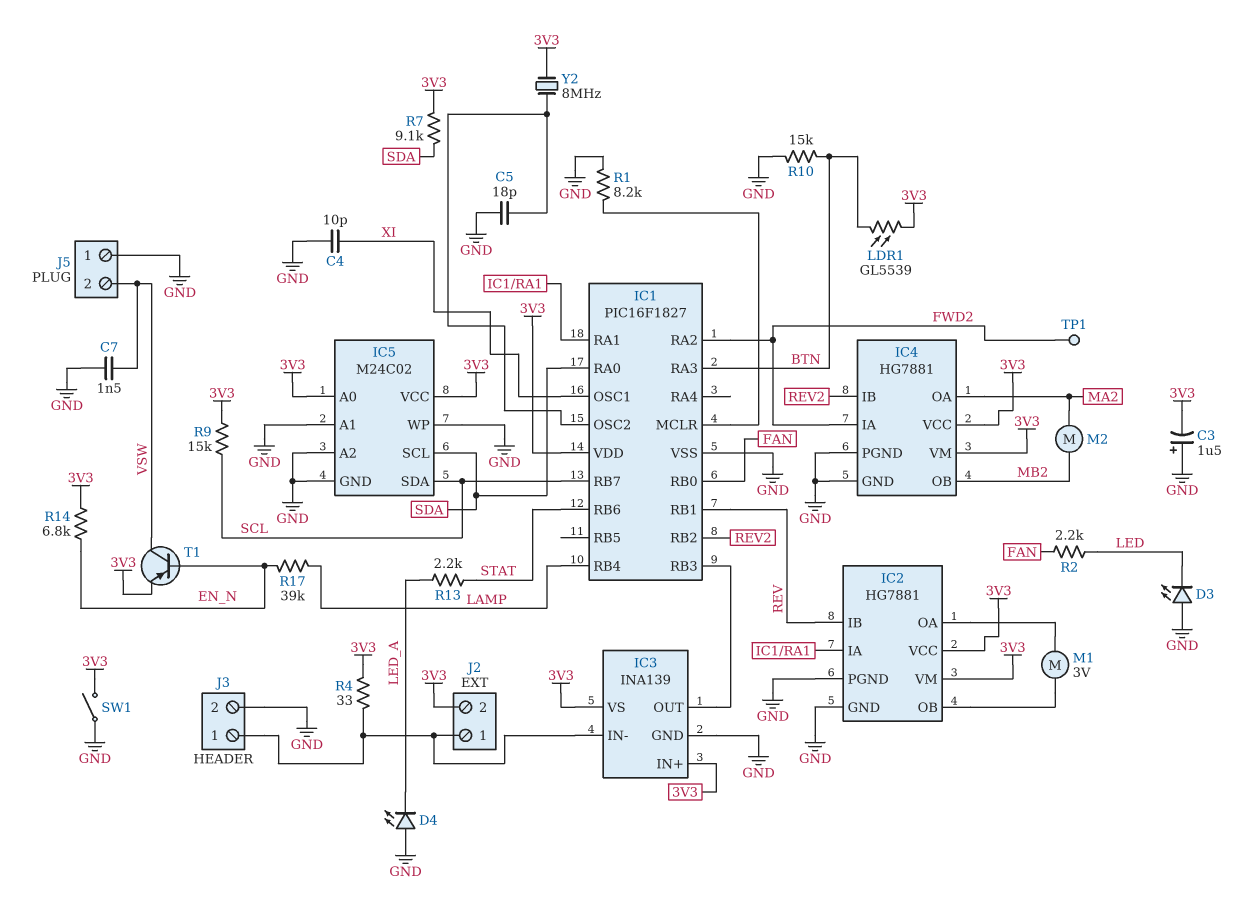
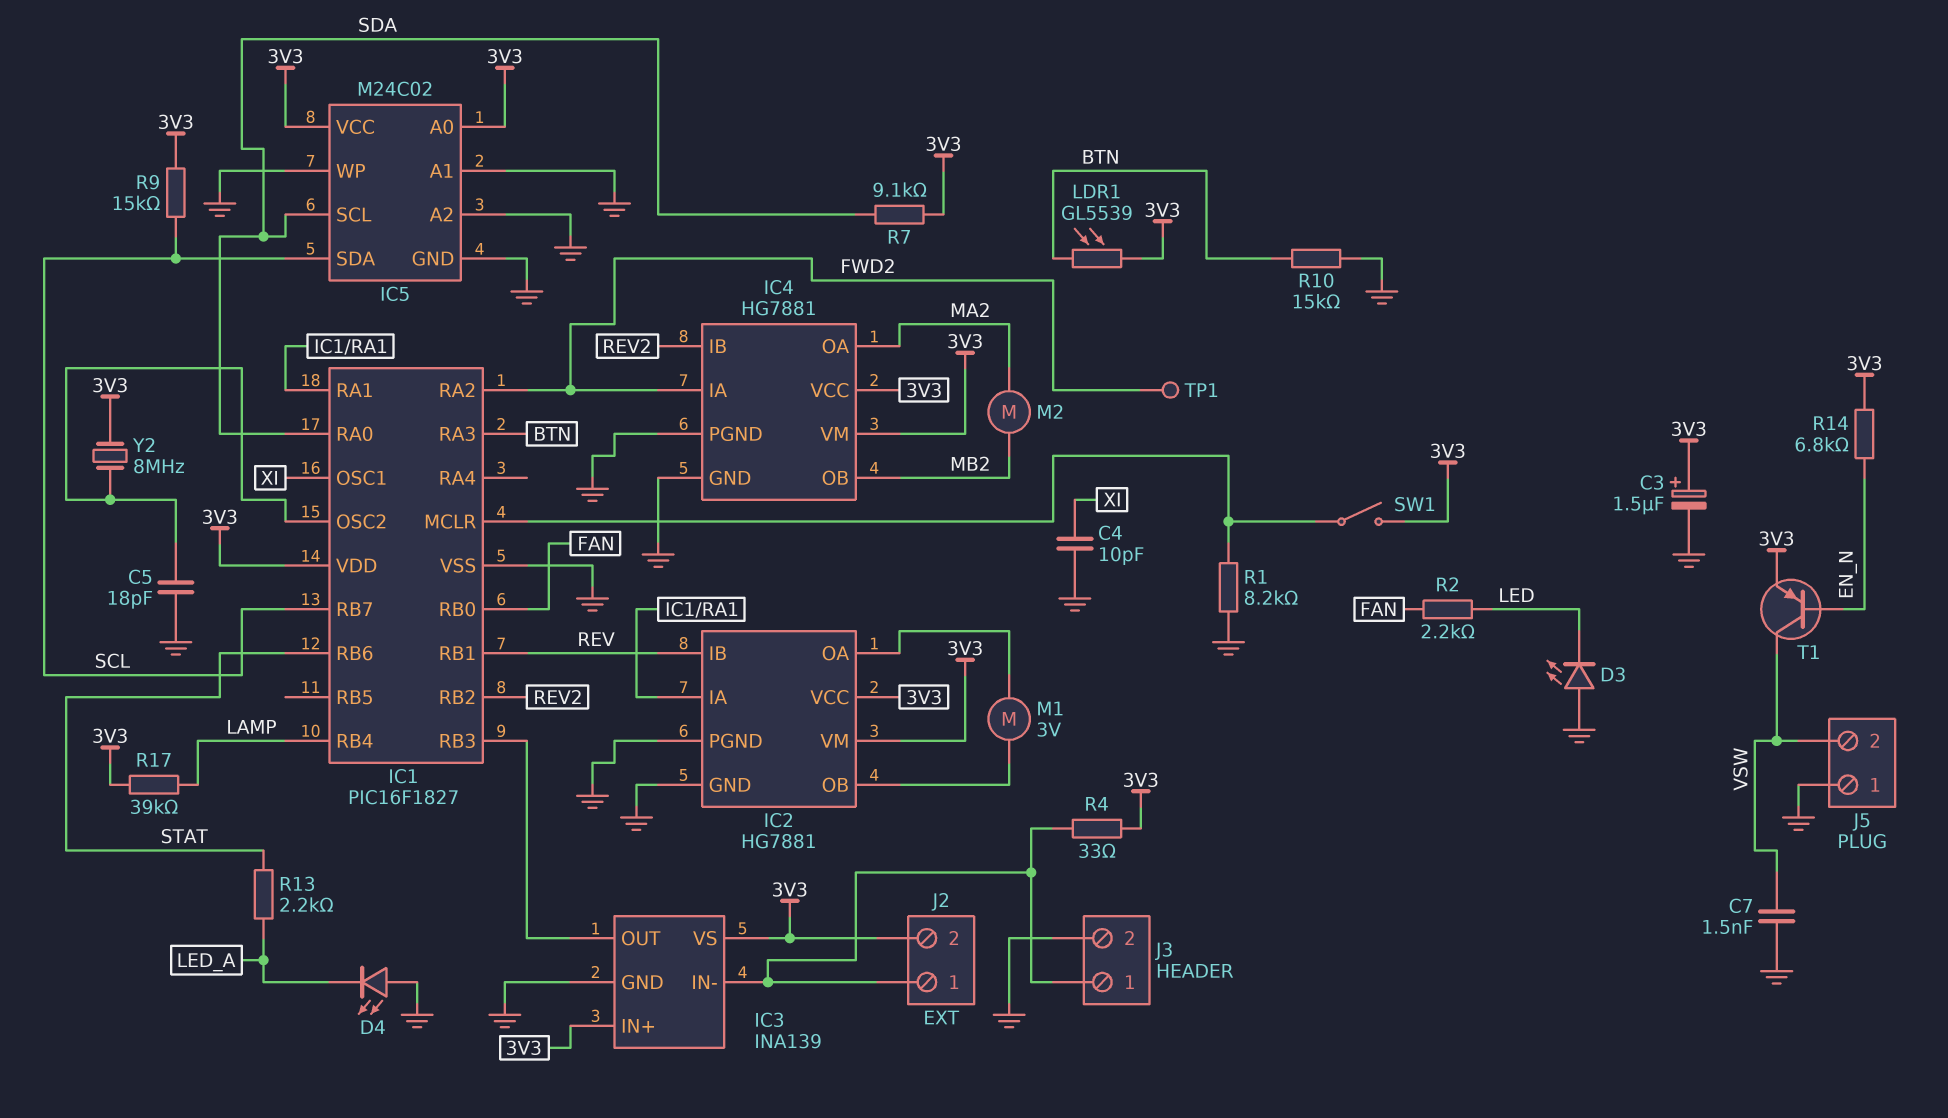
C3: 1.5uF (plus GND, minus 3V3) -> 1.5uF (plus 3V3, minus GND)
R17: 39k (EN_N, LAMP) -> 39k (3V3, LAMP)
SW1: switch (3V3, GND) -> switch (3V3, IC1/MCLR)

